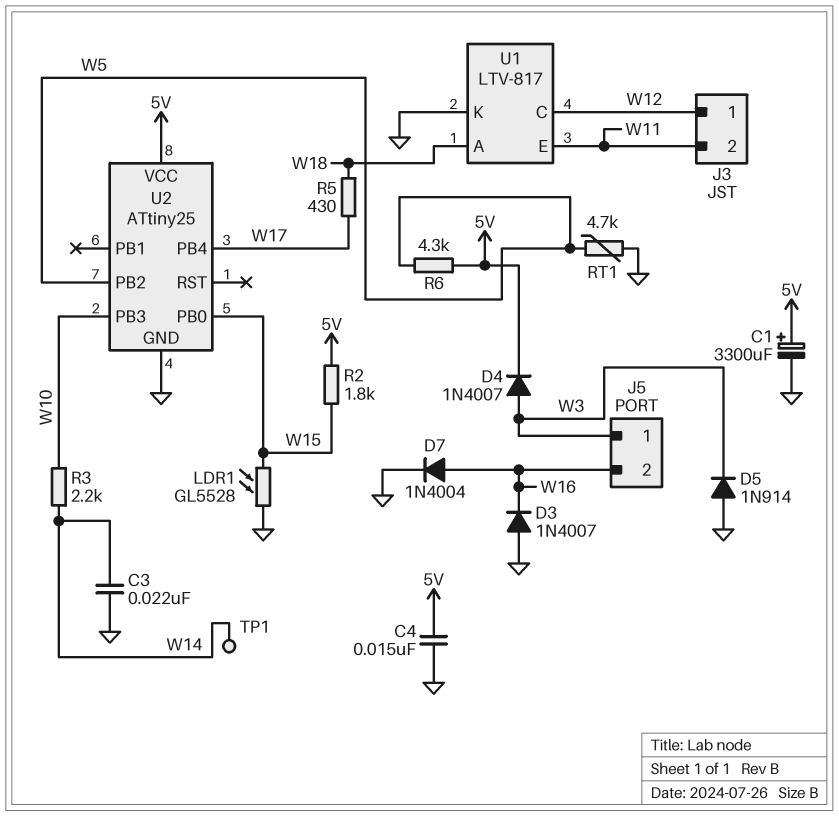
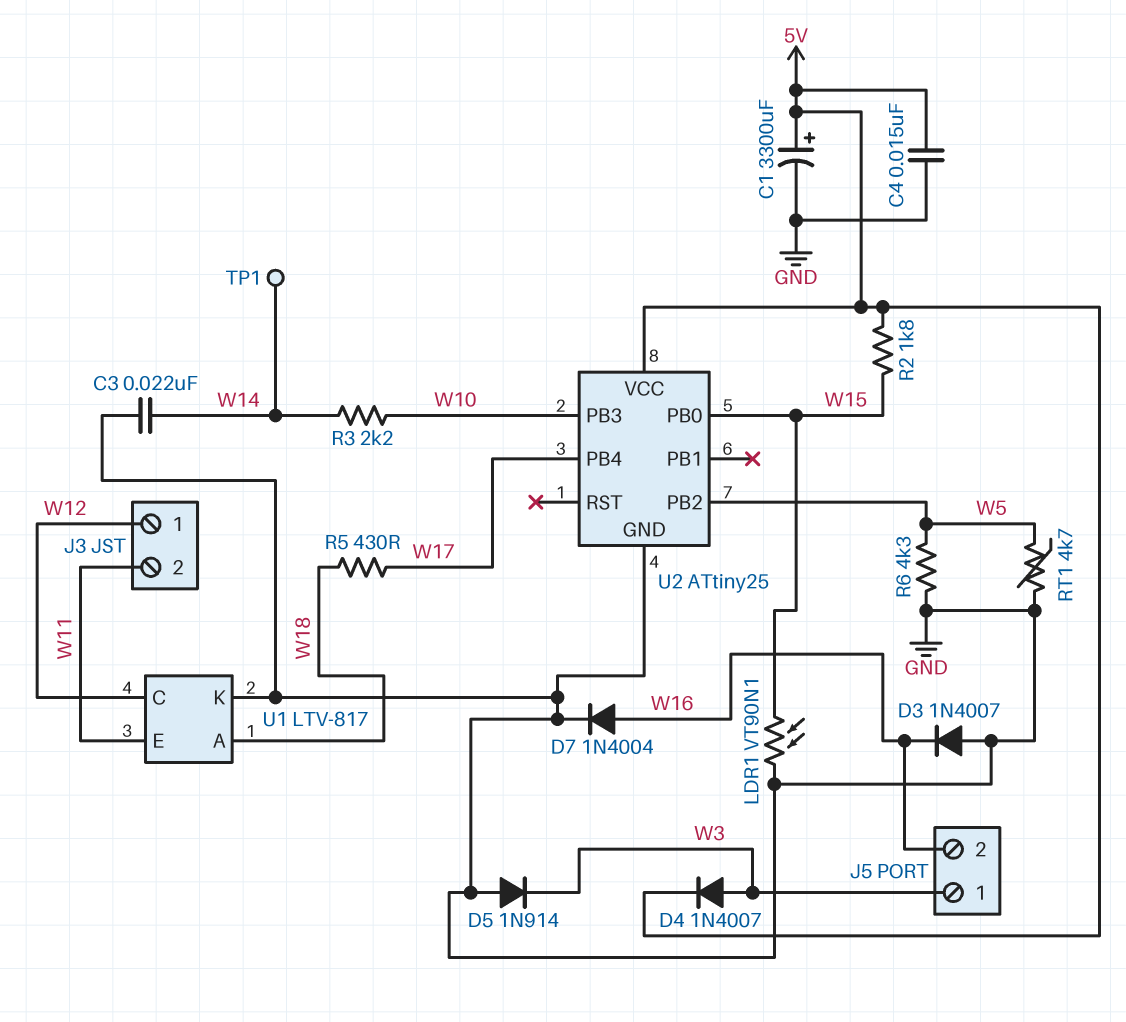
LDR1: GL5528 (GND, W15) -> VT90N1 (GND, W15)
R6: 4.3k (5V, W5) -> 4.3k (GND, W5)

